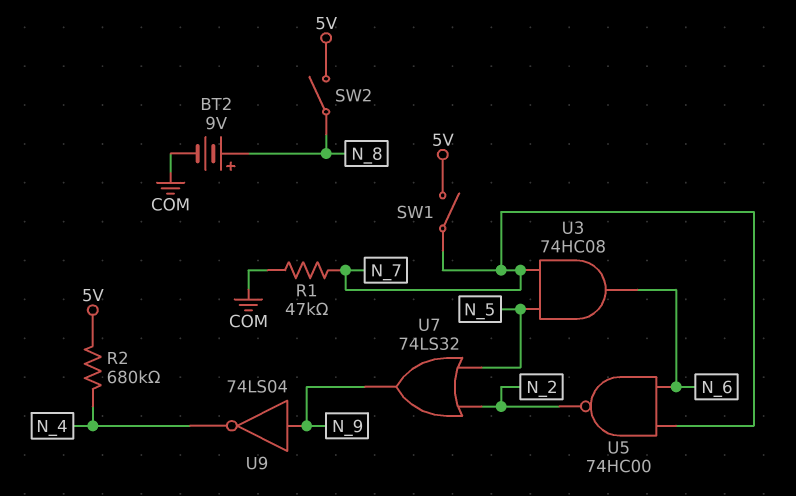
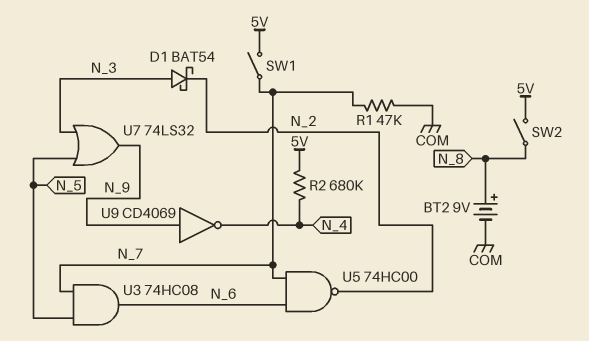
D1: none -> schottky BAT54 (A N_3, K N_2)
U7: OR 74LS32 (in N_2, in N_5, out N_9) -> OR 74LS32 (in N_3, in N_5, out N_9)
U9: NOT 74LS04 (in N_9, out N_4) -> NOT CD4069 (in N_9, out N_4)

